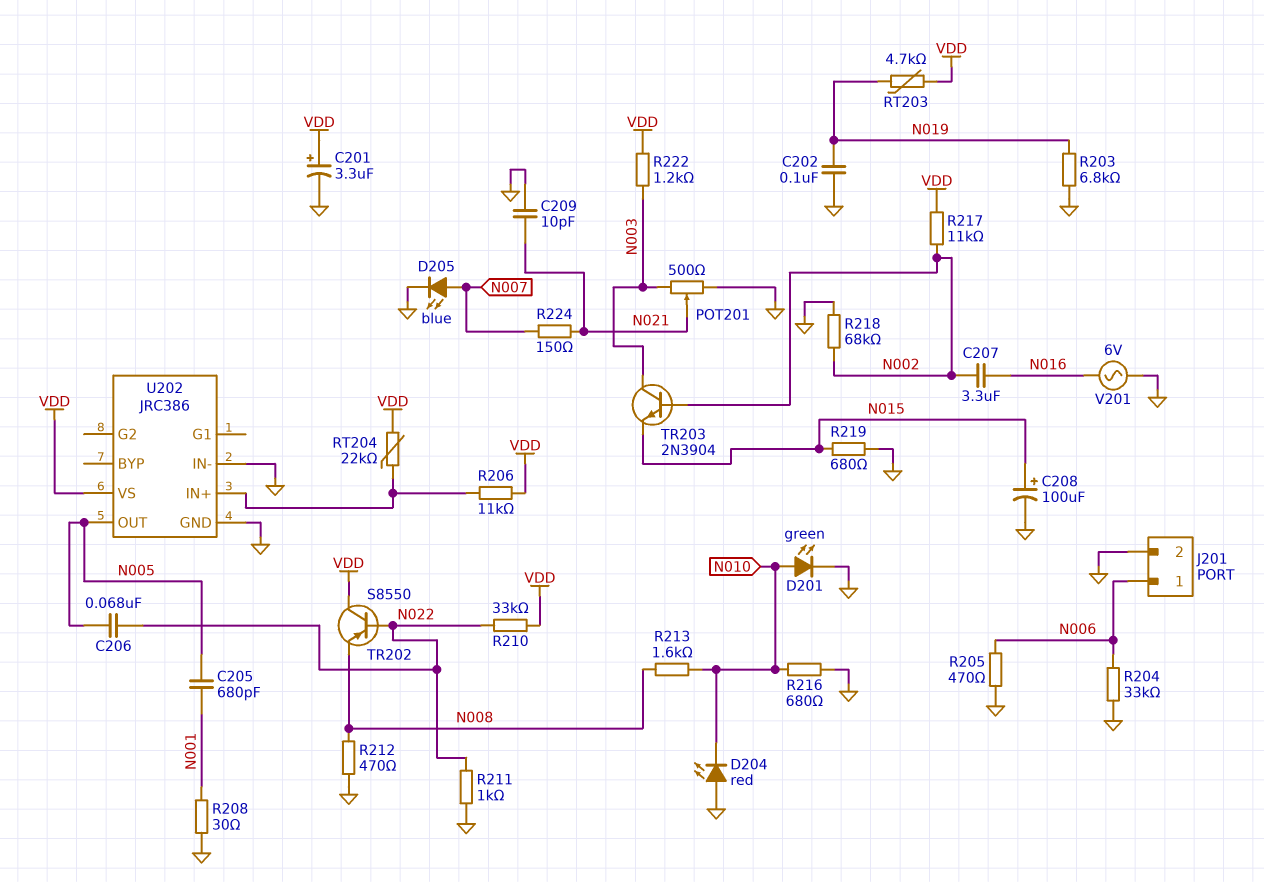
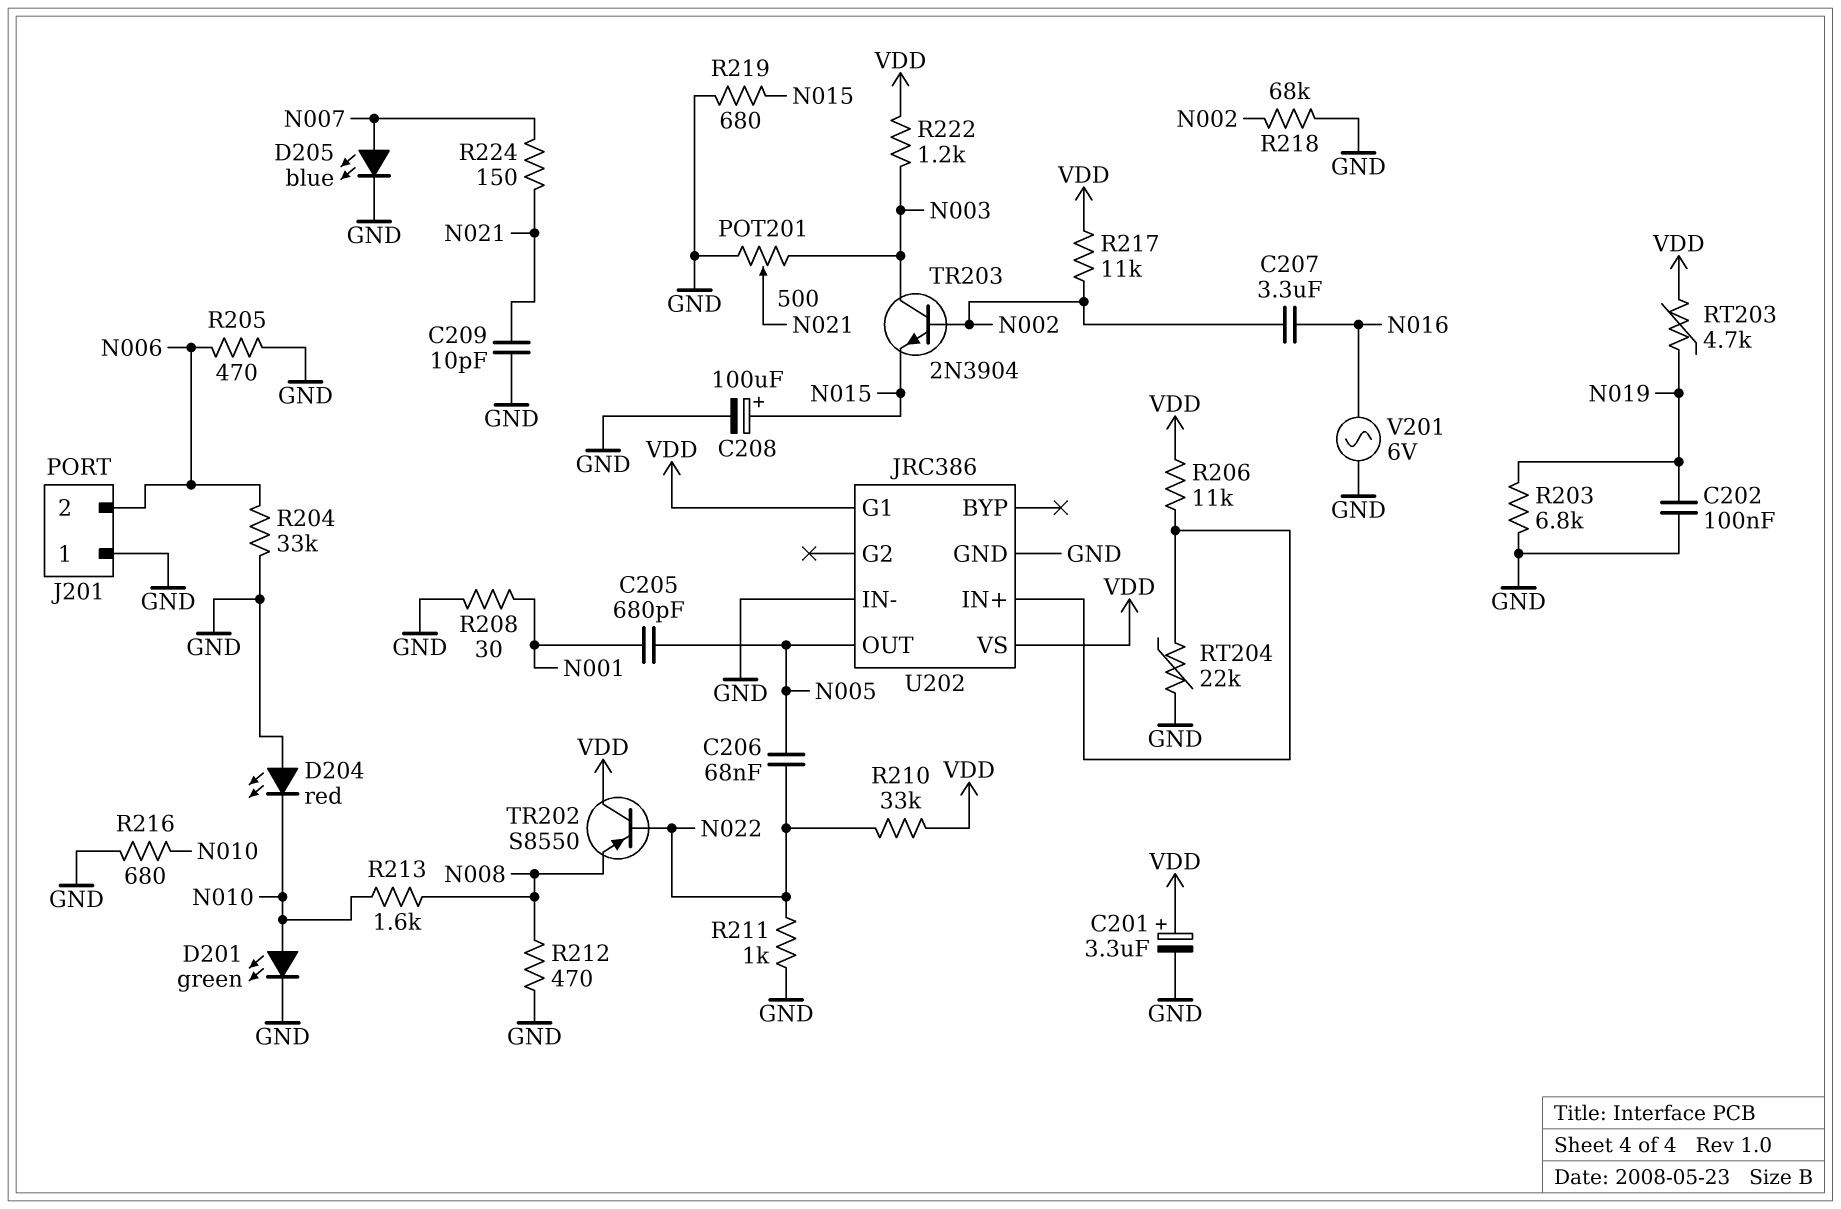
J201 pin 1: N006 -> GND
J201 pin 2: GND -> N006
RT204: 22k (U202/IN+, VDD) -> 22k (GND, U202/IN+)
U202 pin G1: none -> VDD

